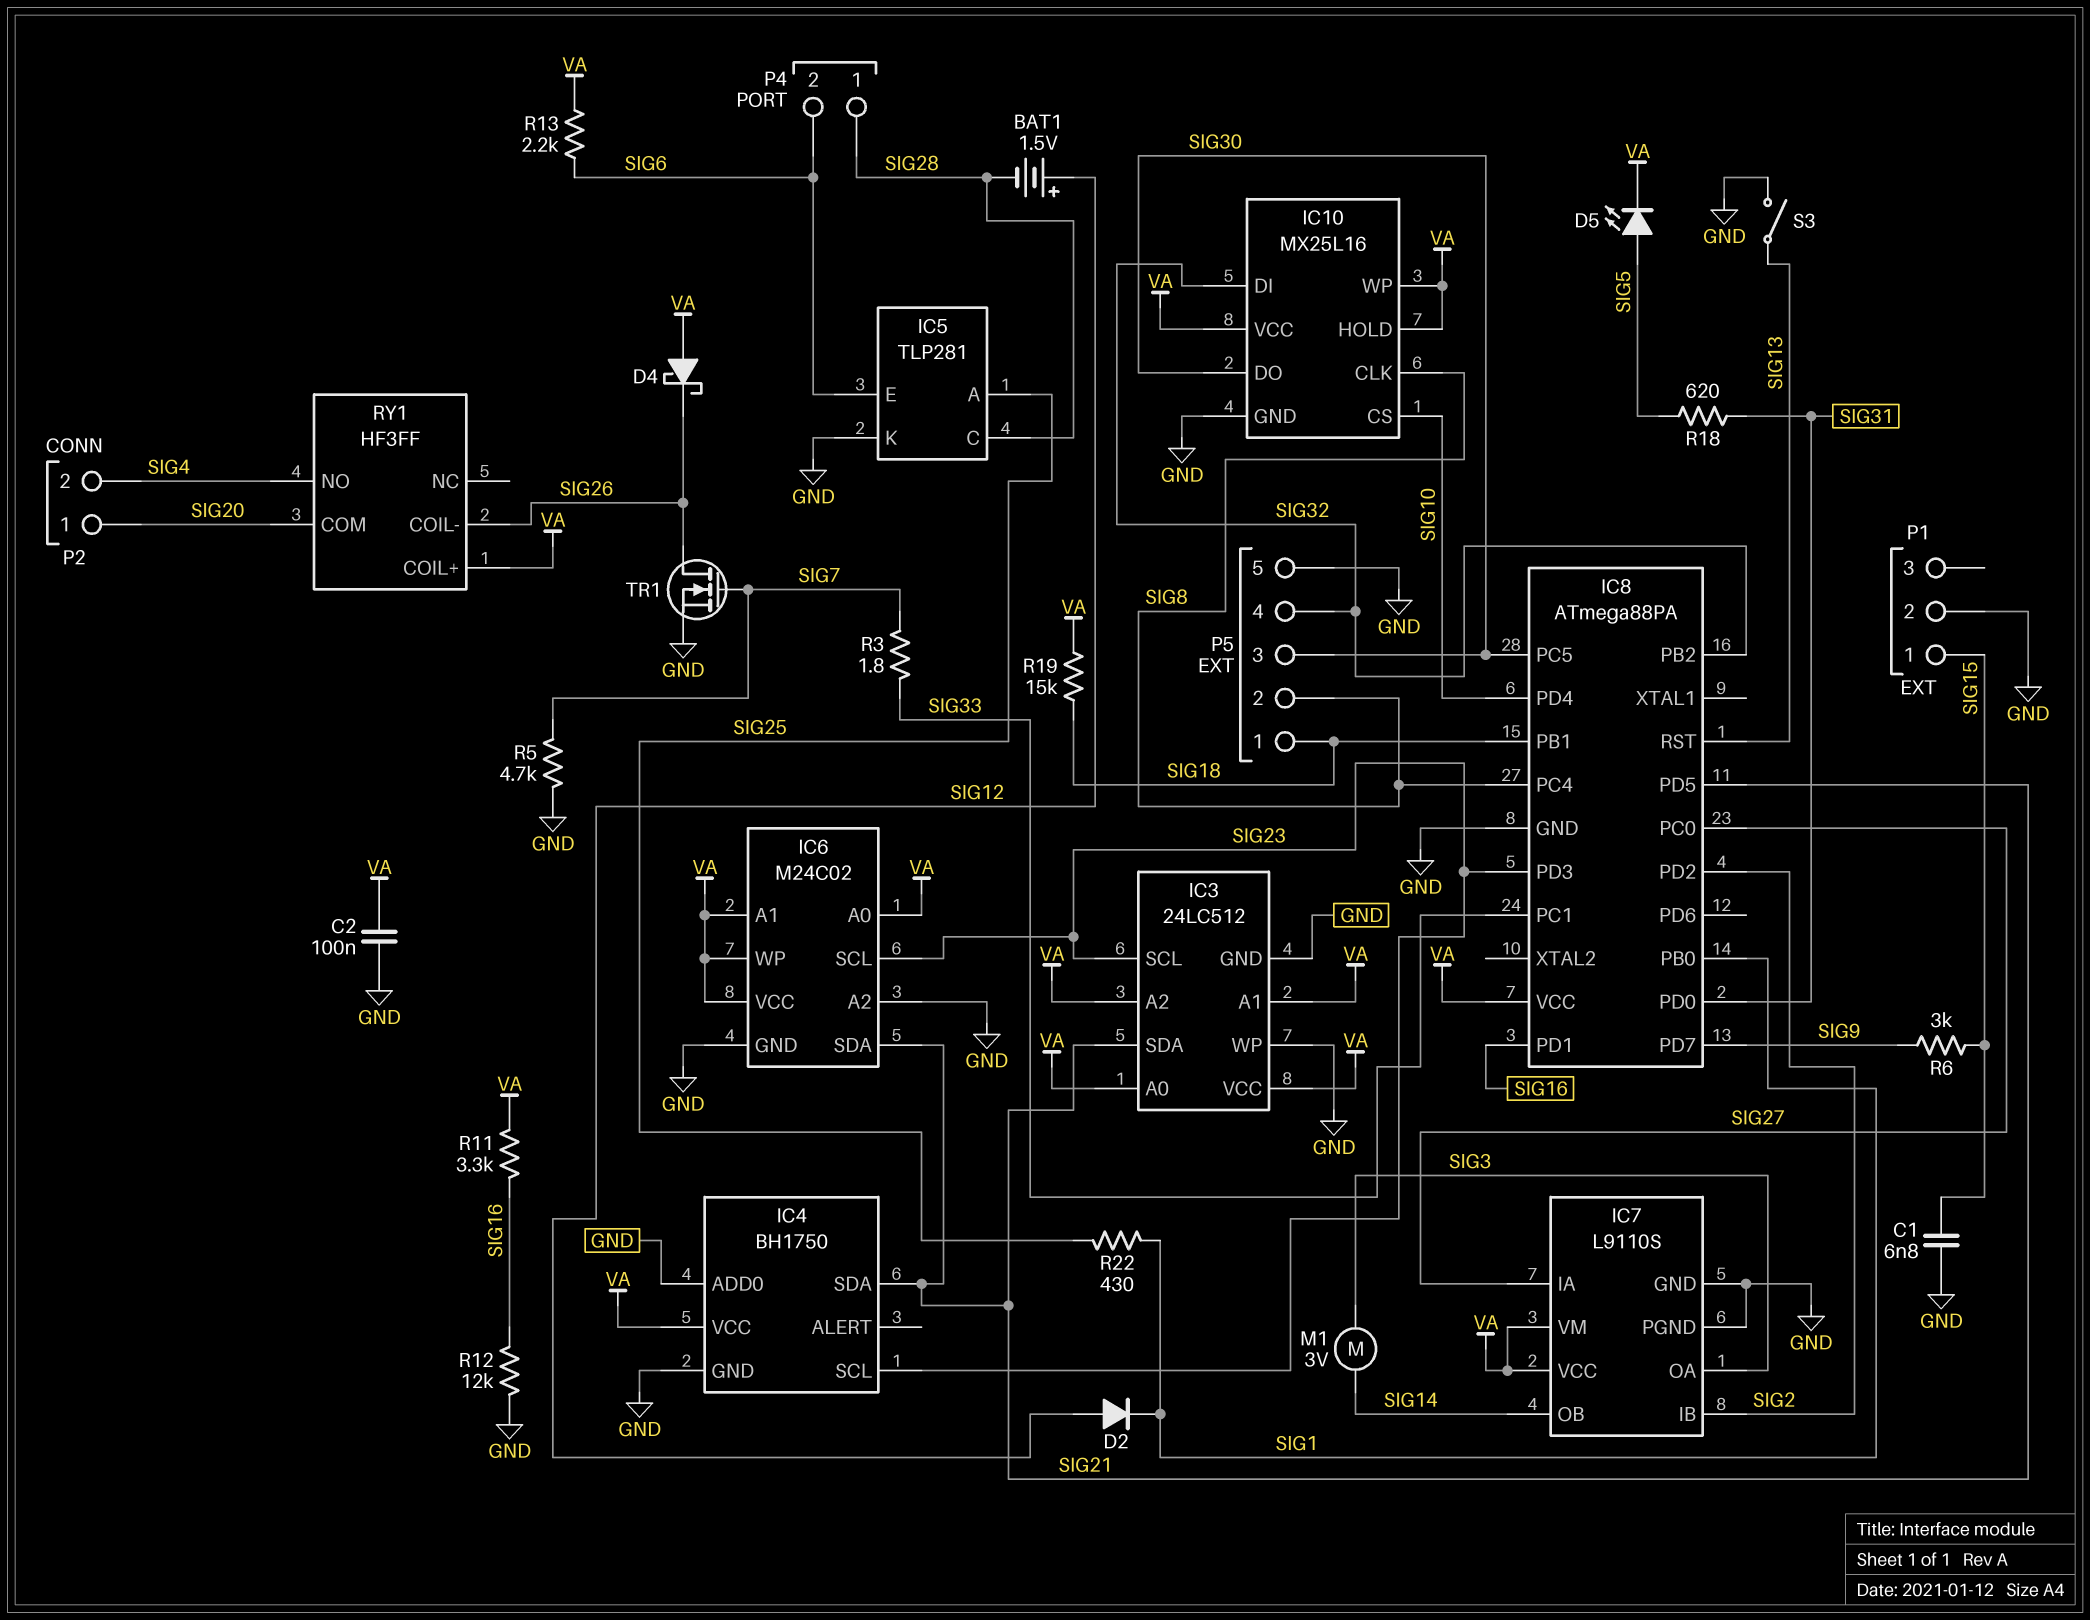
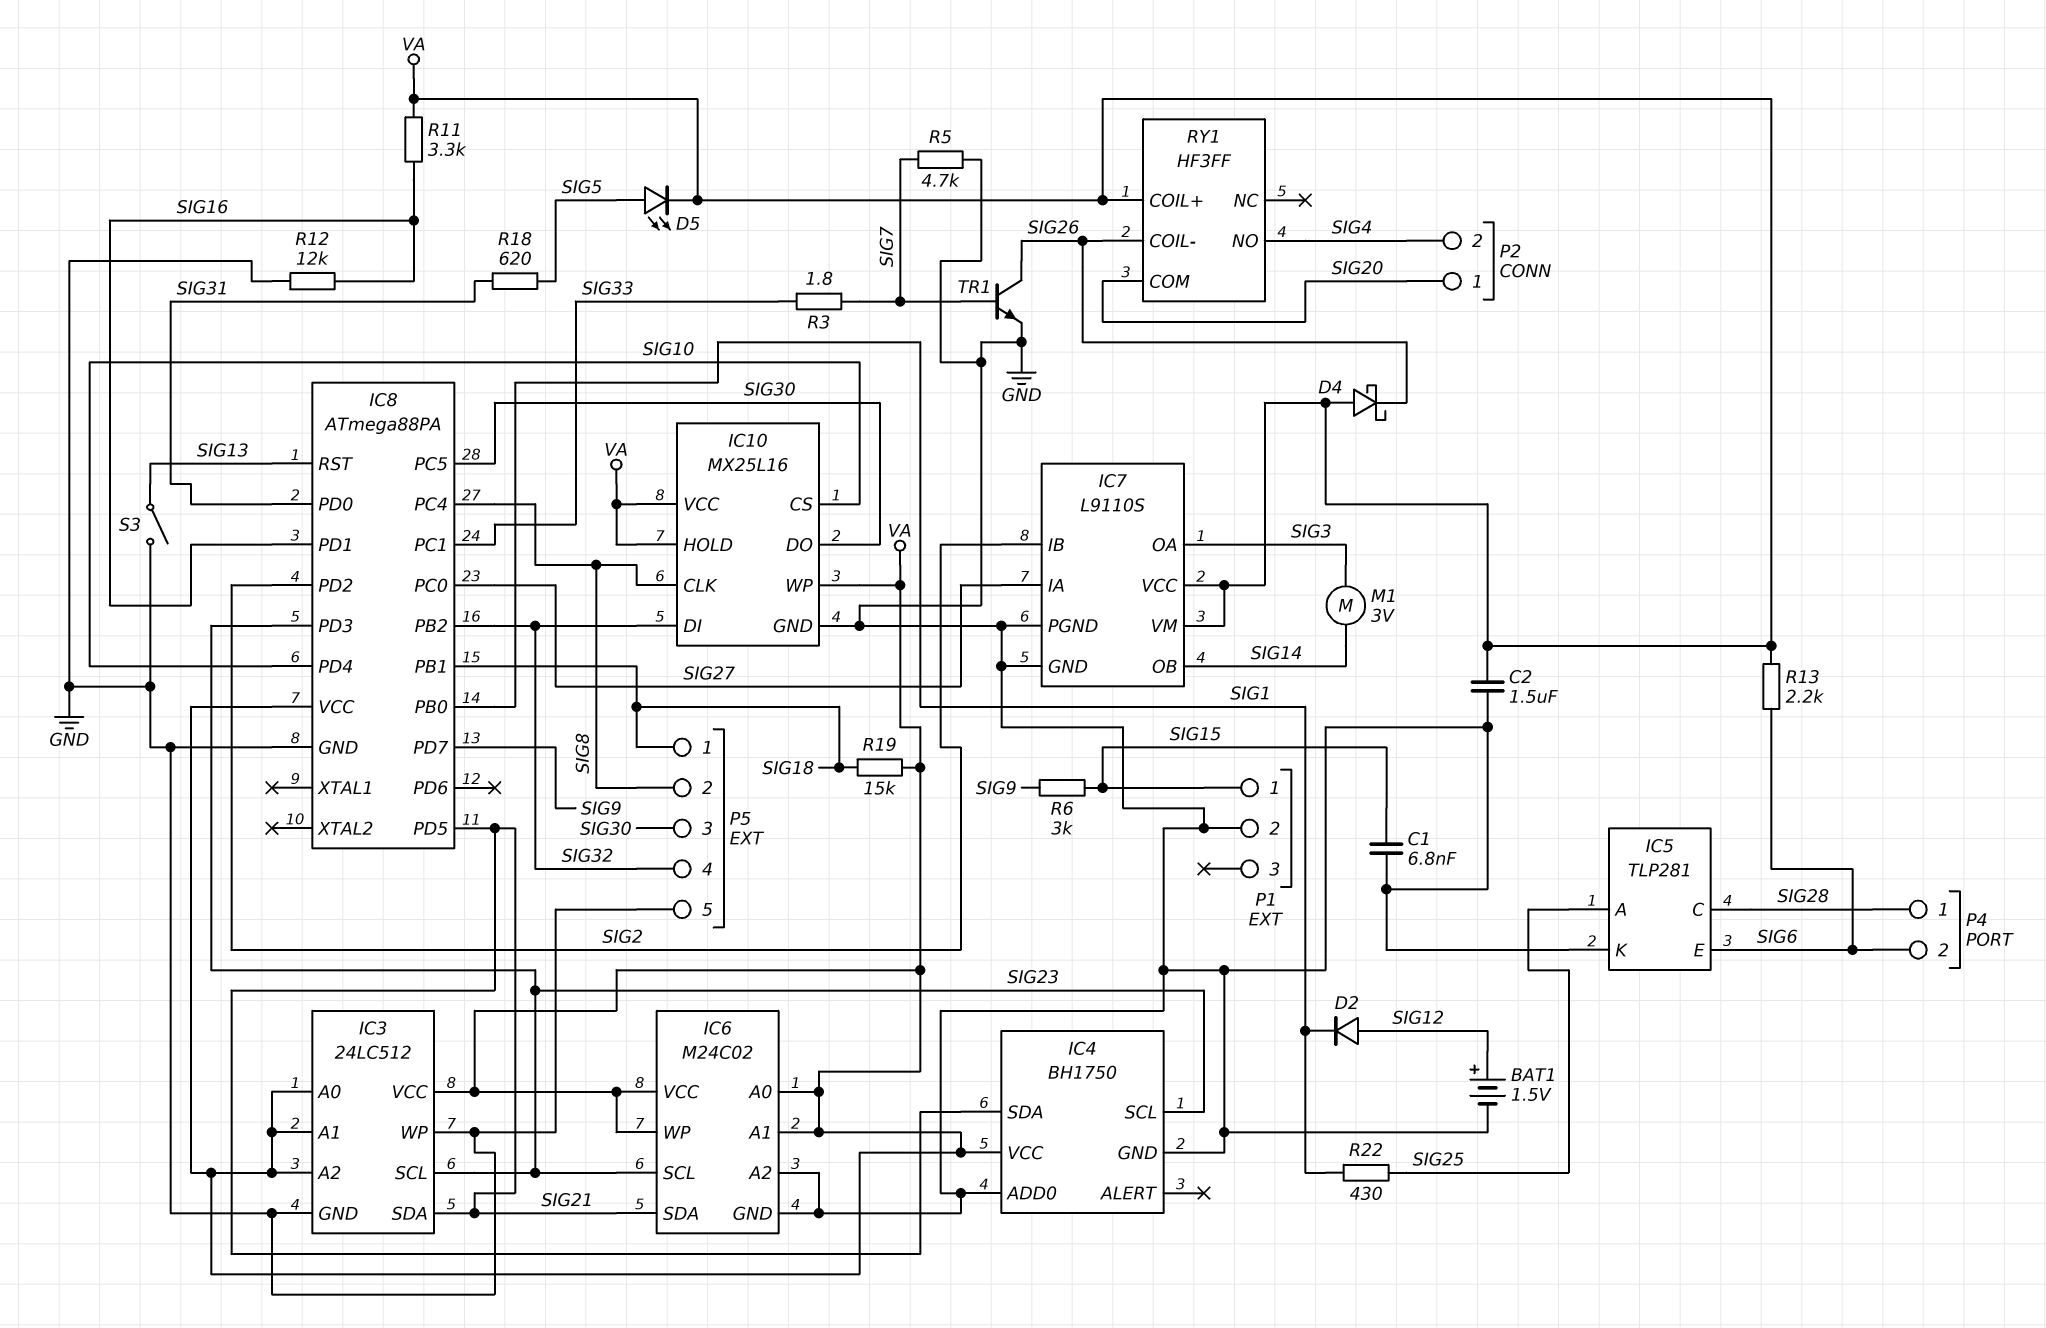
BAT1: 1.5V (plus SIG12, minus SIG28) -> 1.5V (plus SIG12, minus GND)
C2: 100nF (GND, VA) -> 1.5uF (GND, VA)
TR1: NMOS (G SIG7, D SIG26, S GND) -> NPN (B SIG7, C SIG26, E GND)

